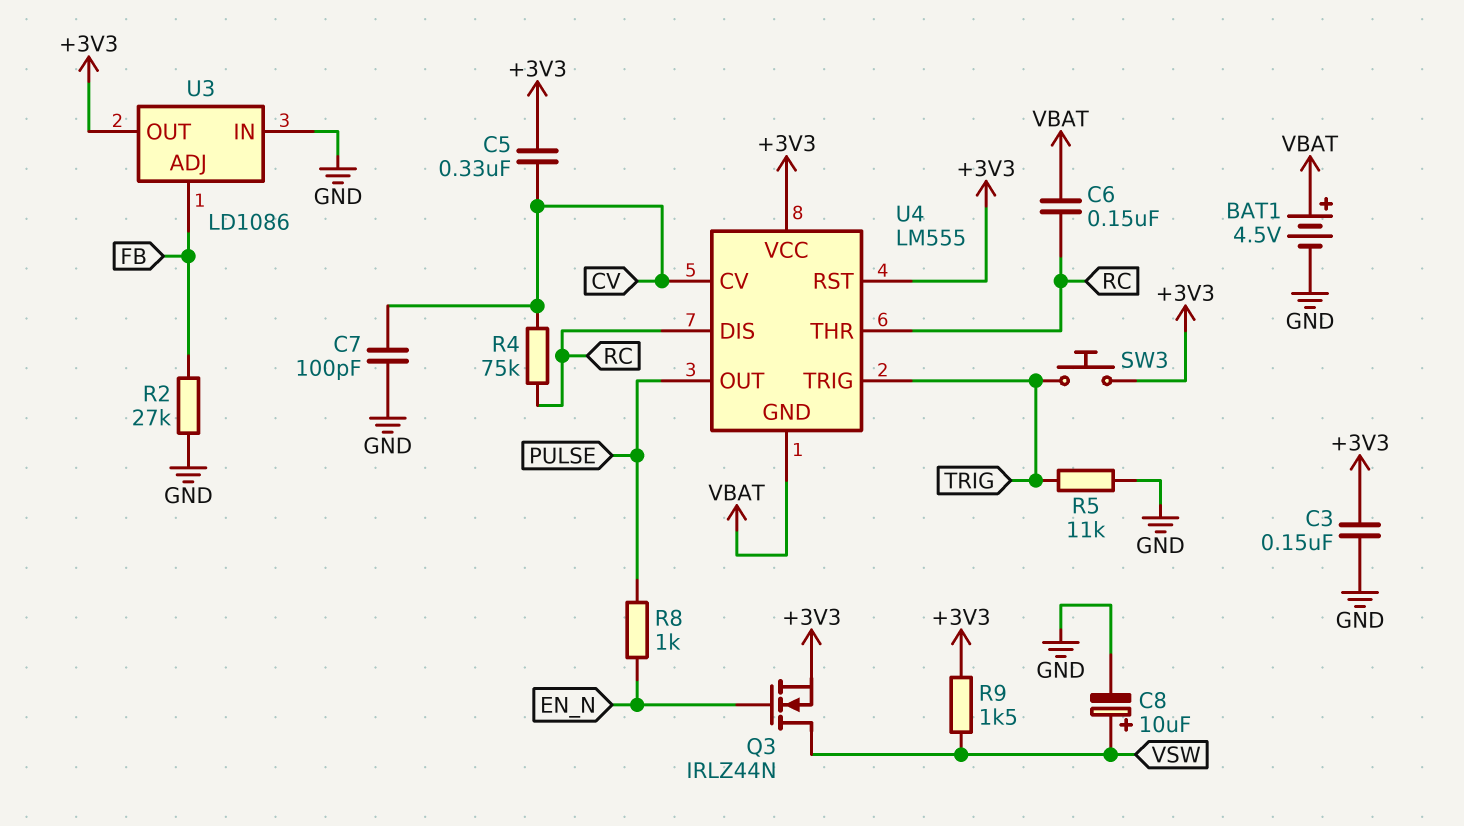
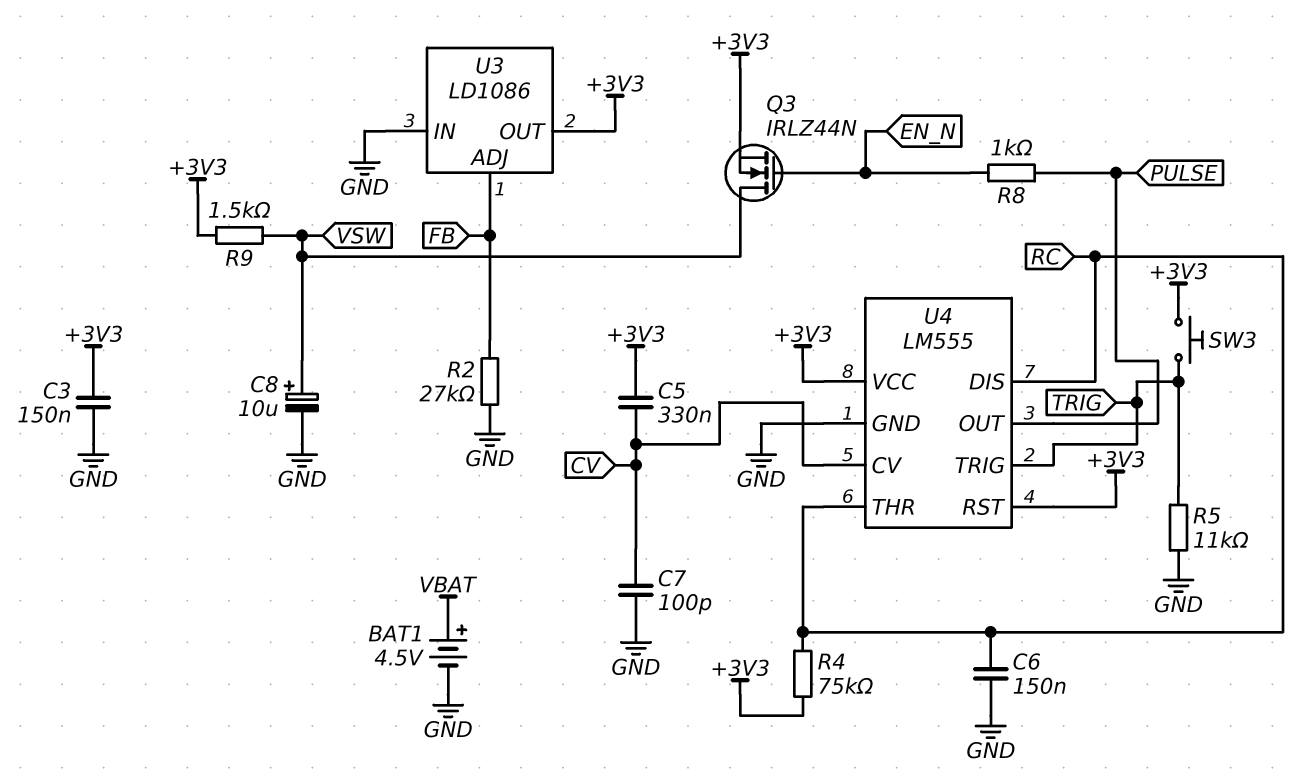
C6: 150nF (RC, VBAT) -> 150nF (GND, RC)
R4: 75k (CV, RC) -> 75k (+3V3, RC)
U4 pin GND: VBAT -> GND

